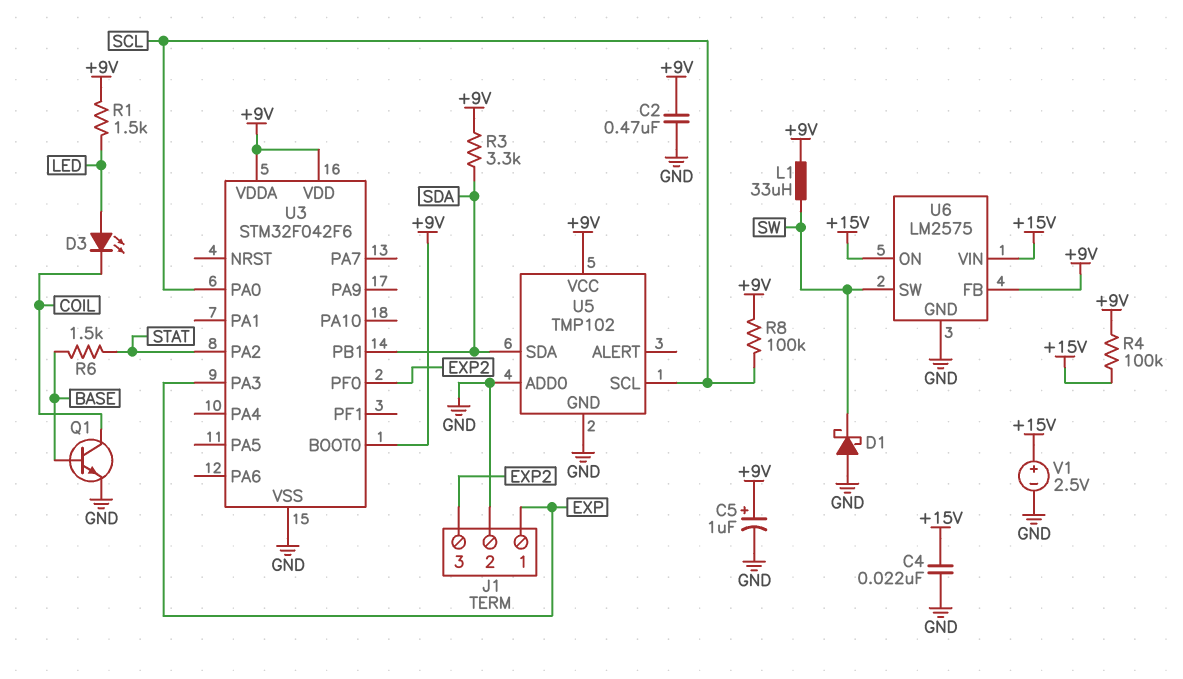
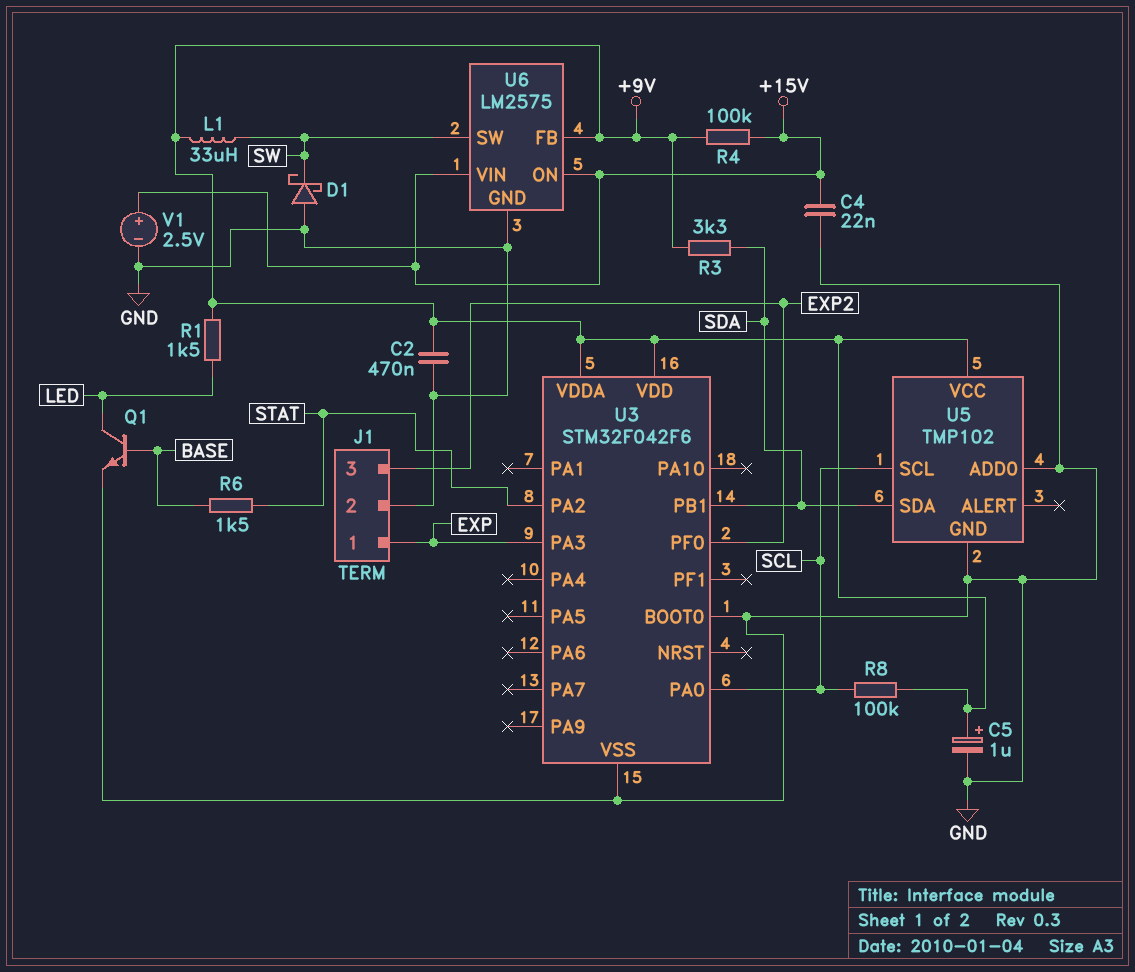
D3: LED (A LED, K COIL) -> none
Q1: NPN (B BASE, C COIL, E GND) -> NPN (B BASE, C LED, E GND)
U3 pin BOOT0: +9V -> GND

